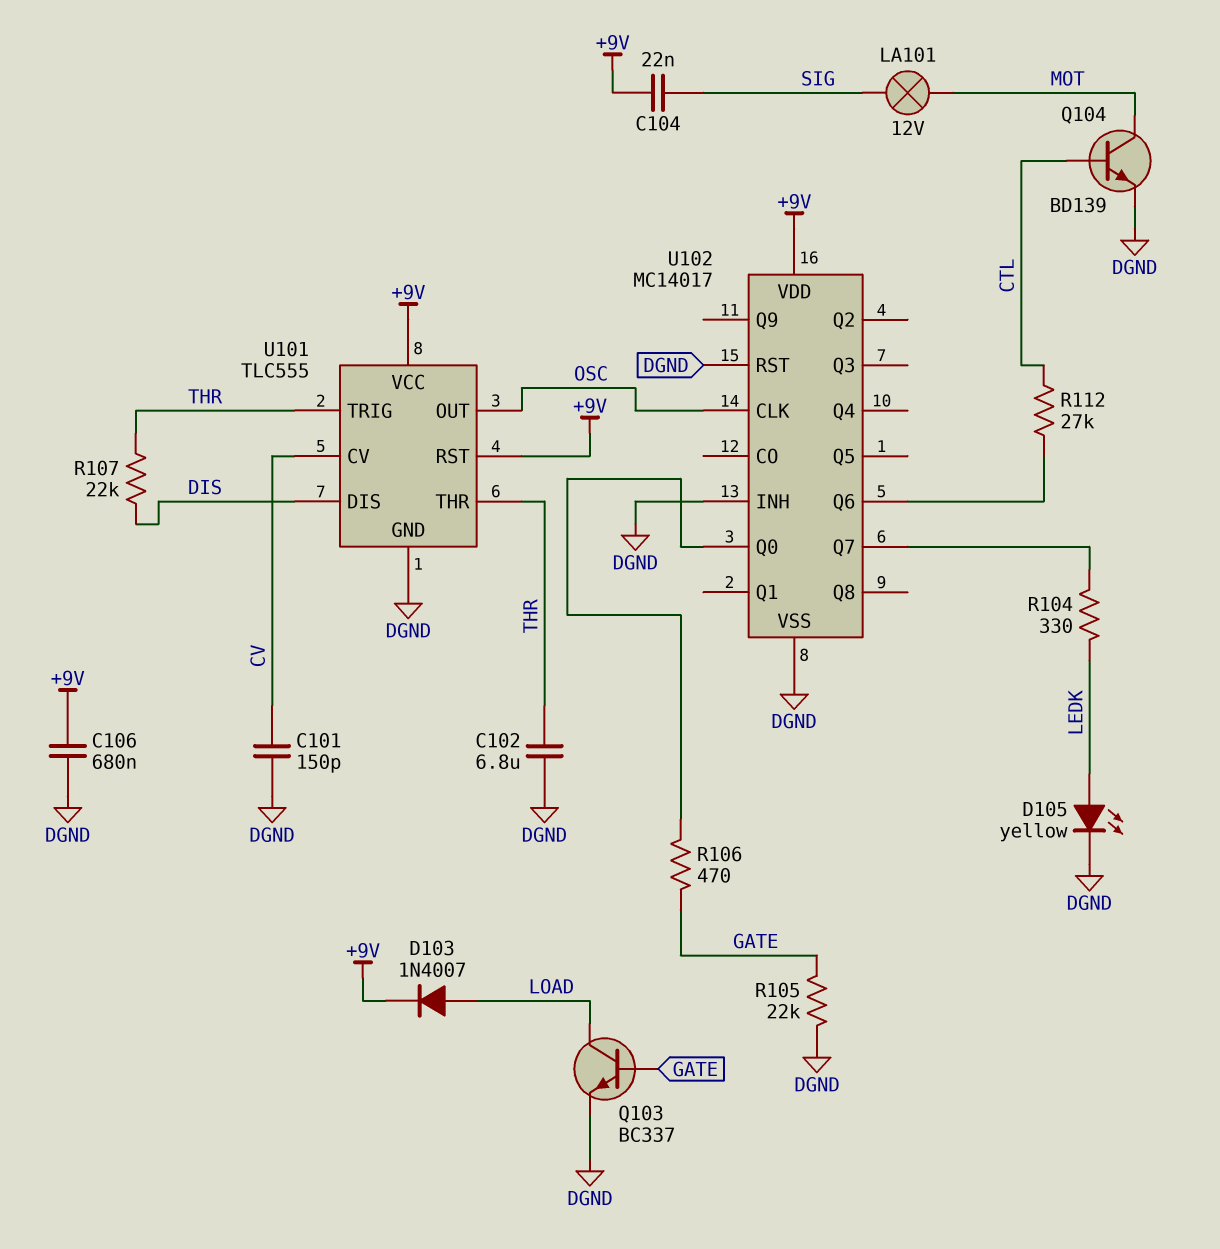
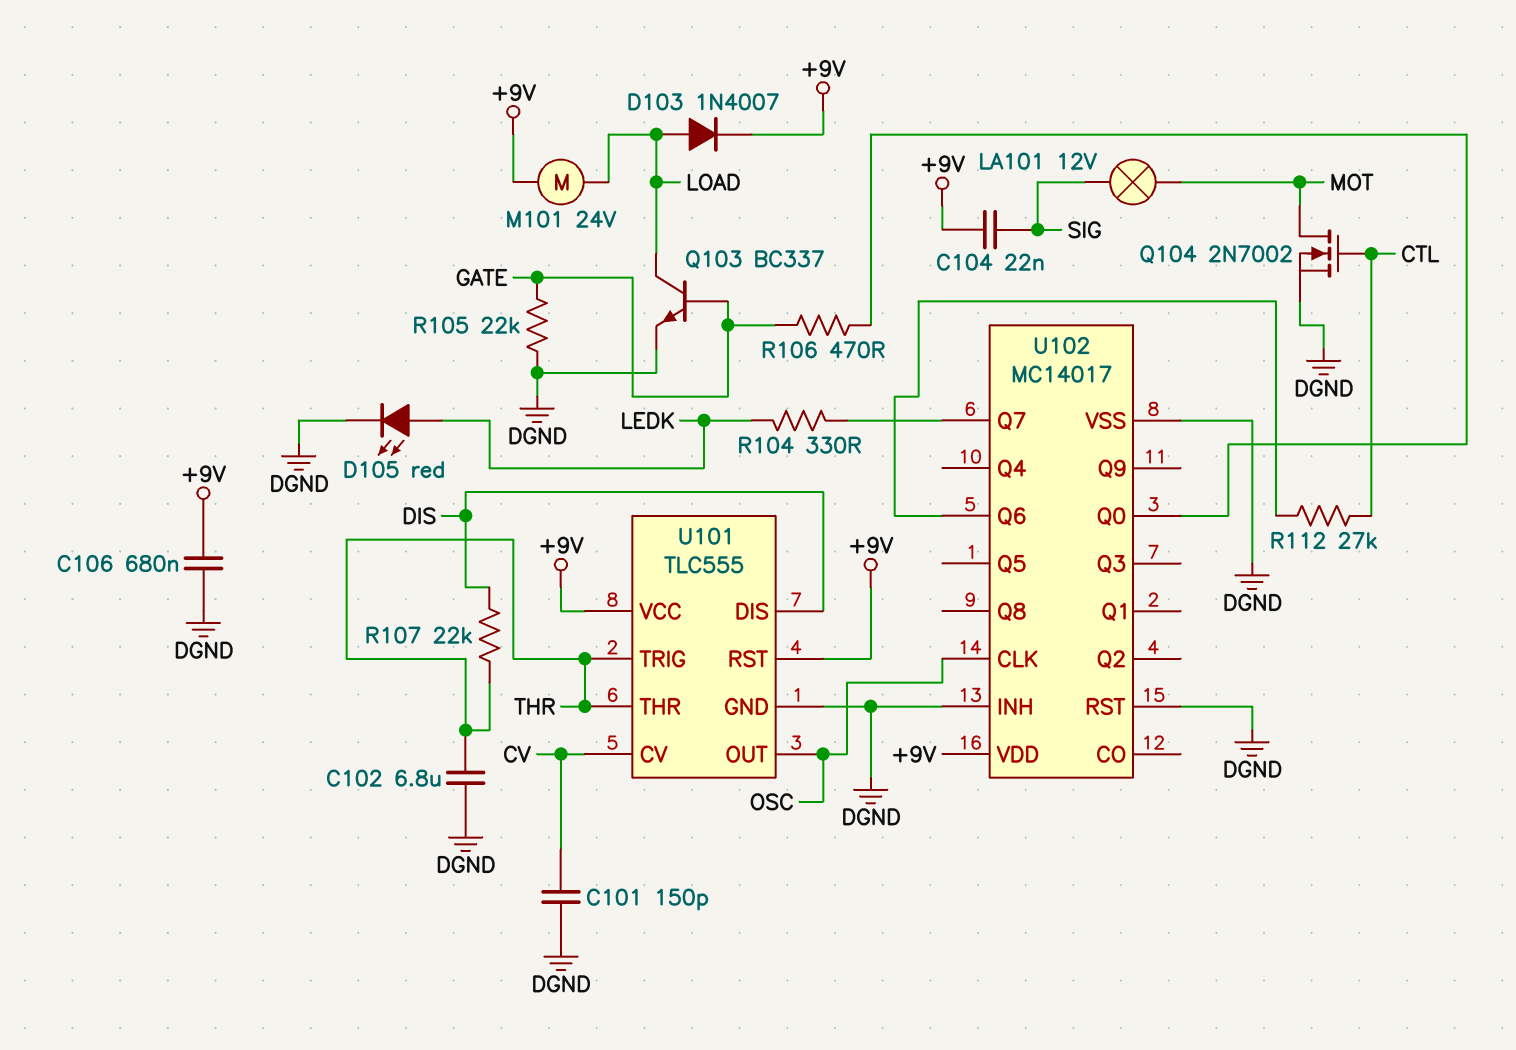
D105: LED yellow (A LEDK, K DGND) -> LED red (A LEDK, K DGND)
M101: none -> motor 24V (+9V, LOAD)
Q104: NPN BD139 (B CTL, C MOT, E DGND) -> NMOS 2N7002 (G CTL, D MOT, S DGND)

